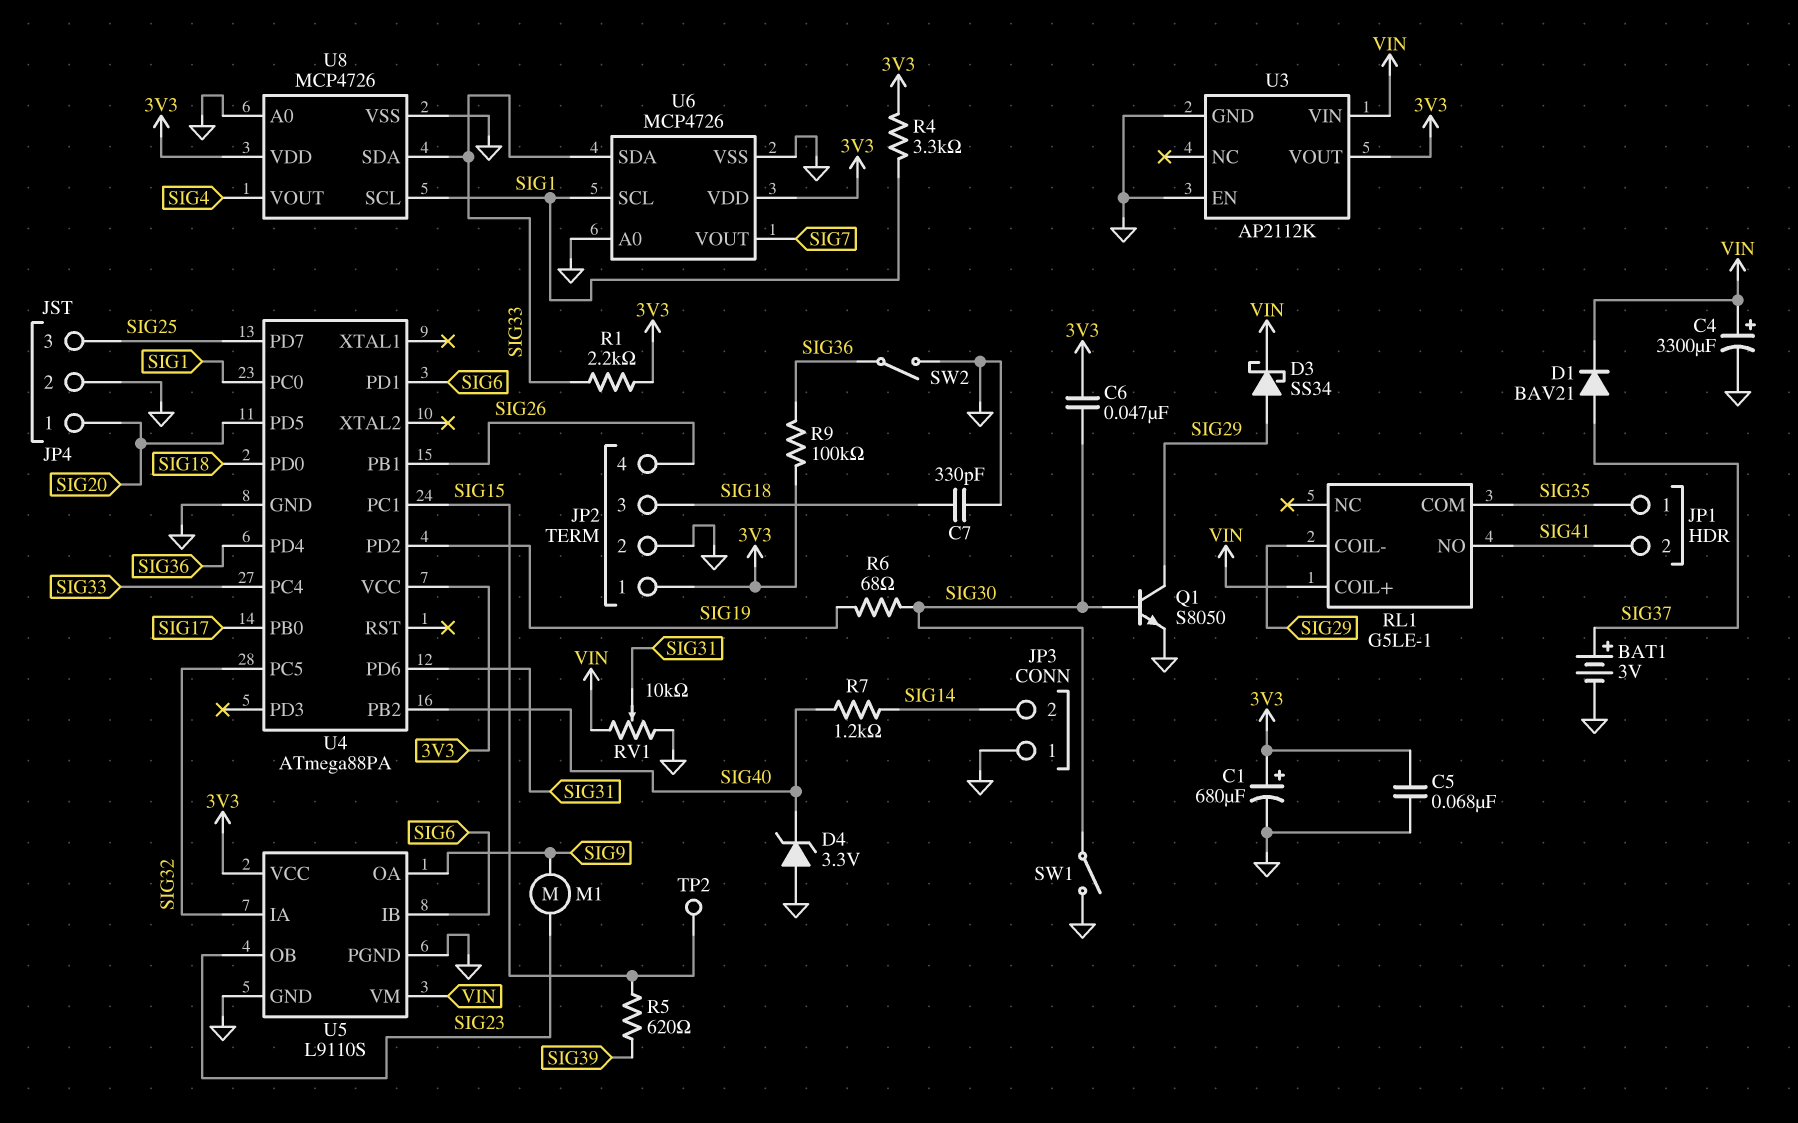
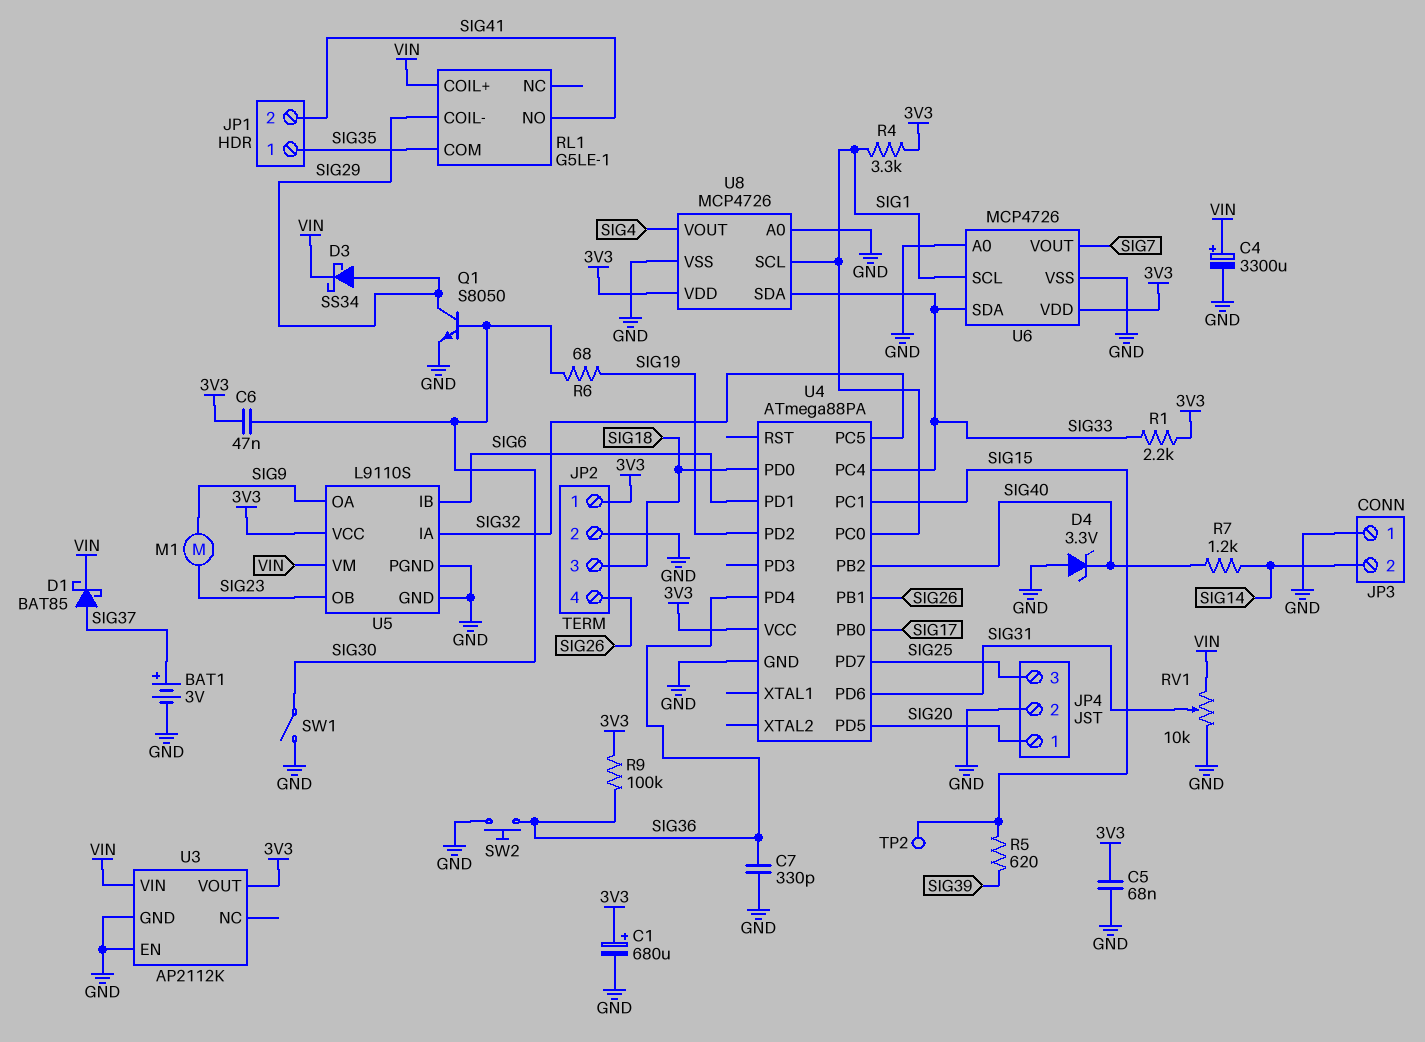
C7: 330pF (GND, SIG18) -> 330pF (GND, SIG36)
D1: diode BAV21 (A SIG37, K VIN) -> schottky BAT85 (A SIG37, K VIN)
SW2: switch (GND, SIG36) -> button (GND, SIG36)

